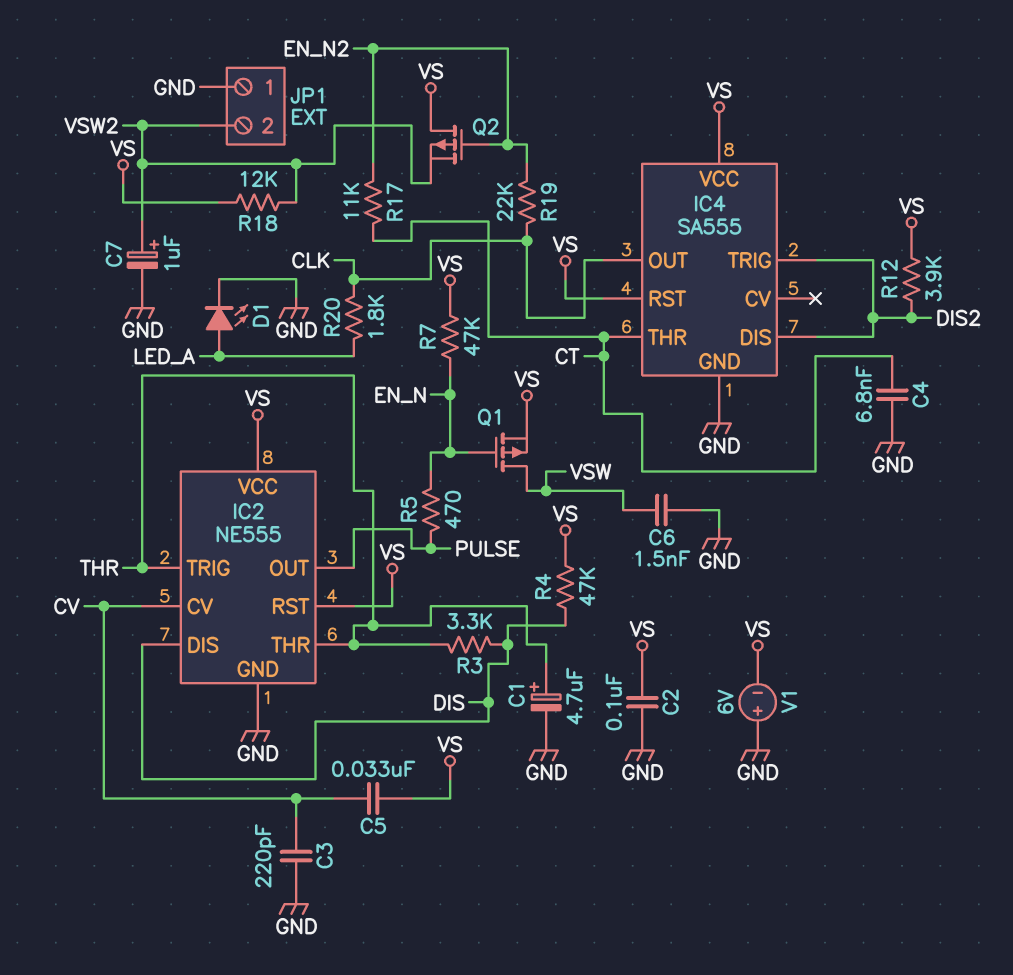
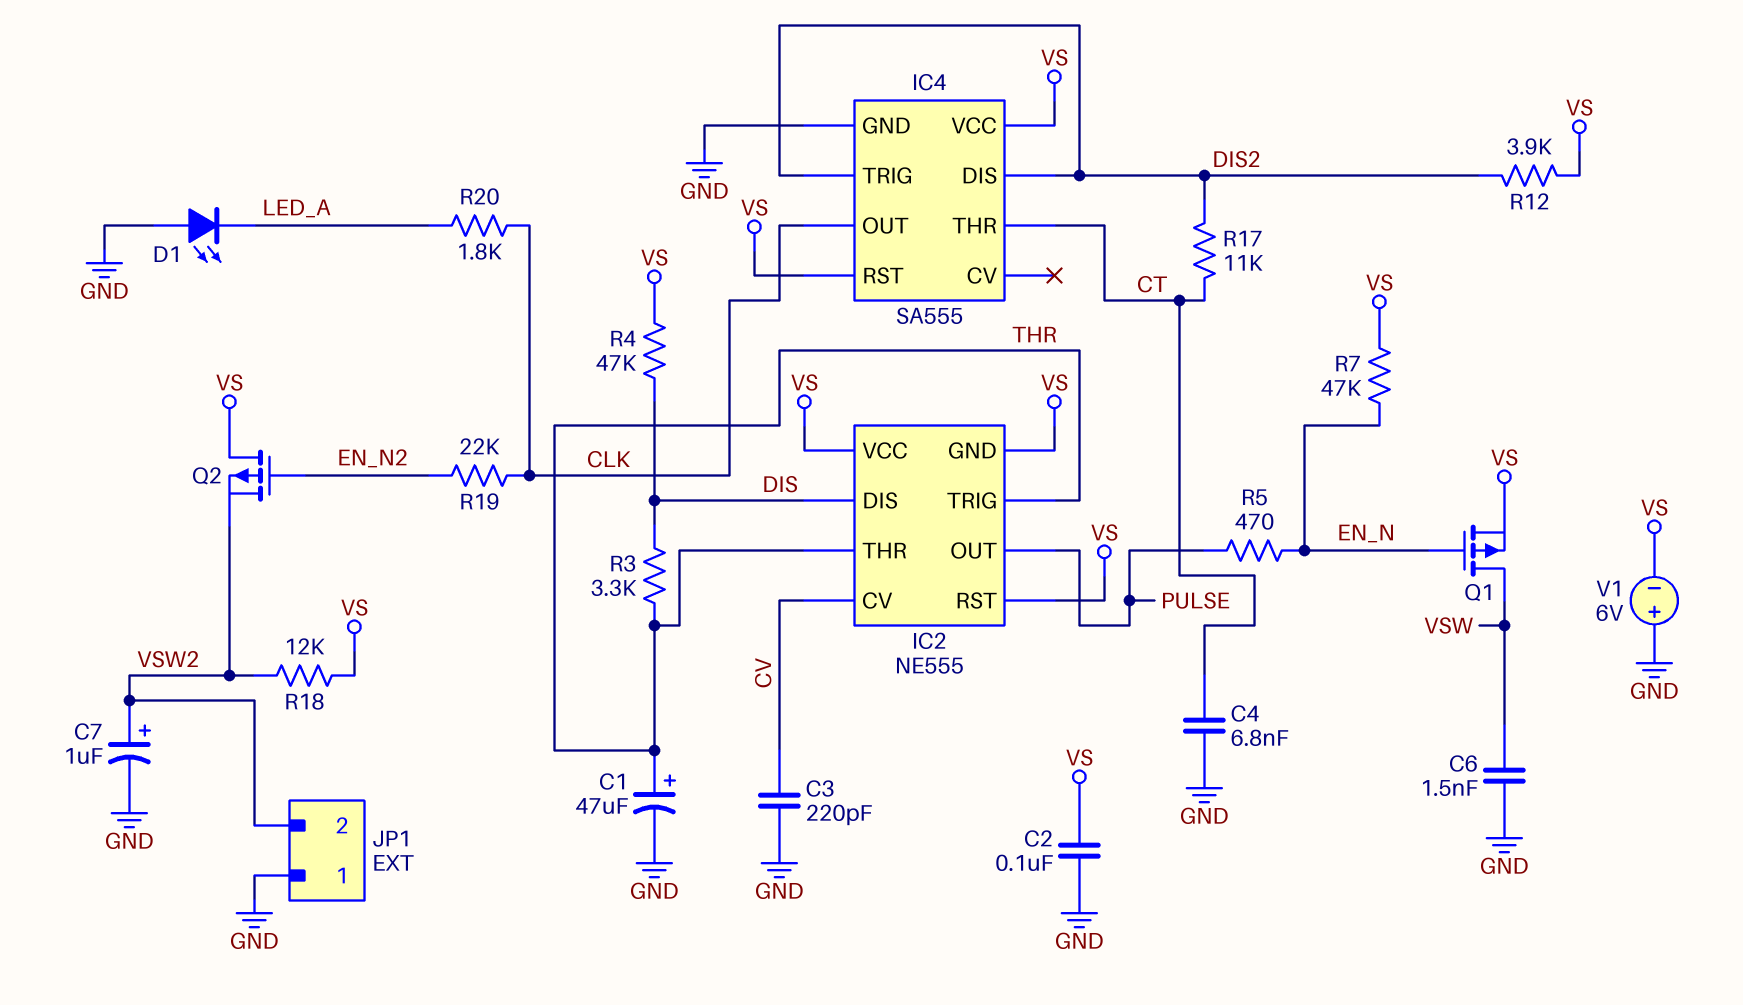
C1: 4.7uF (plus THR, minus GND) -> 47uF (plus THR, minus GND)
C5: 33nF (CV, VS) -> none
D1: LED (A LED_A, K GND) -> LED (A GND, K LED_A)
IC2 pin GND: GND -> VS
R17: 11k (CT, EN_N2) -> 11k (CT, DIS2)

